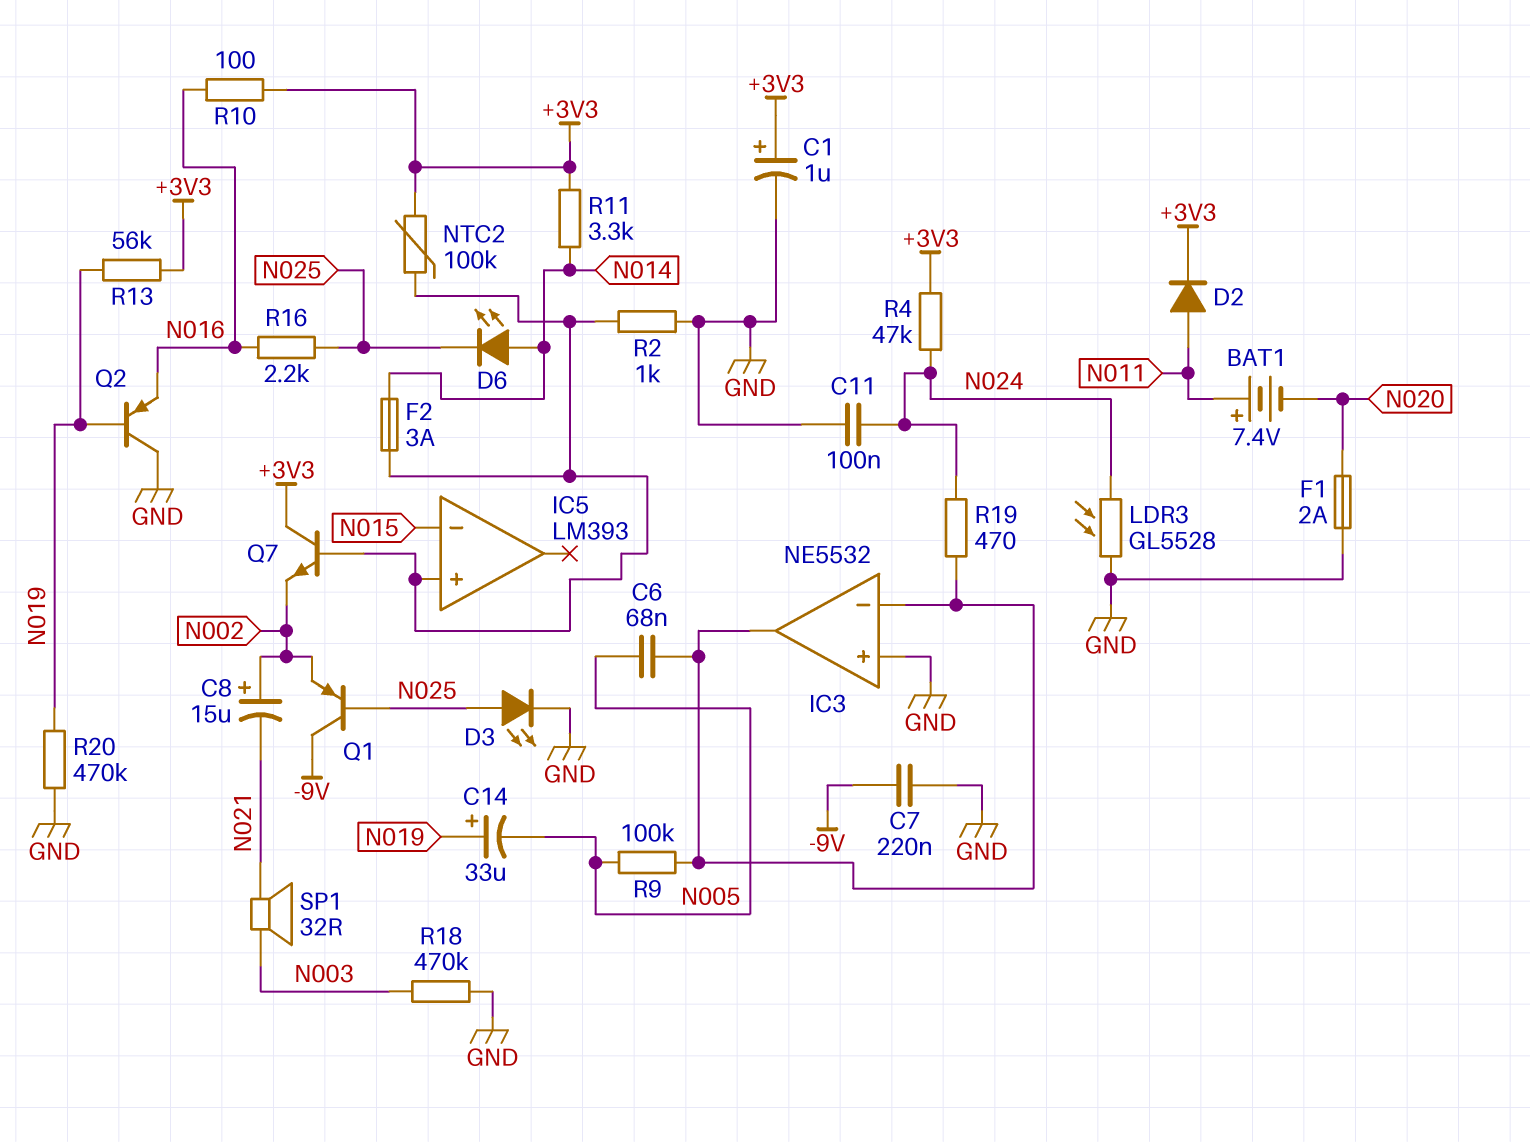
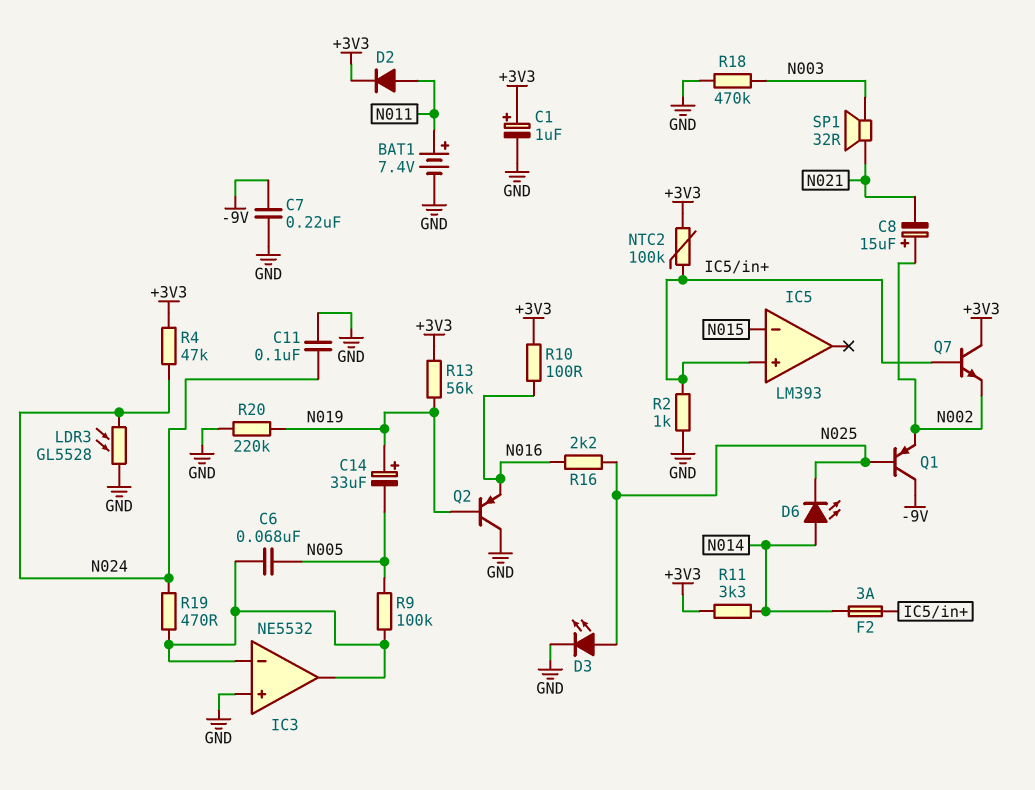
BAT1: 7.4V (plus N011, minus N020) -> 7.4V (plus N011, minus GND)
F1: 2A (GND, N020) -> none
R20: 470k (GND, N019) -> 220k (GND, N019)

